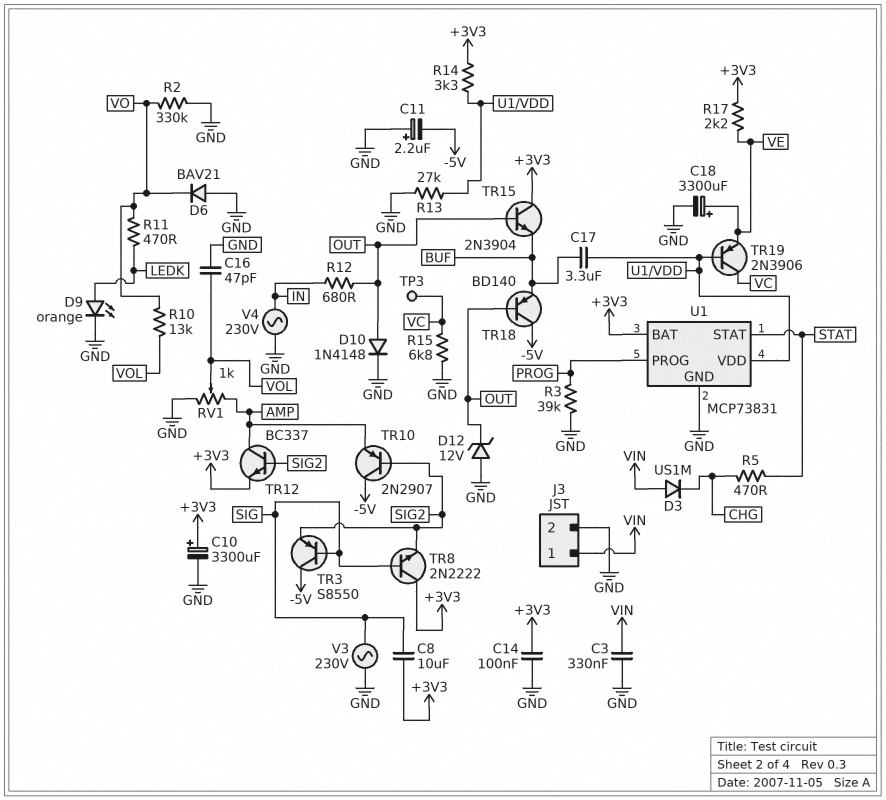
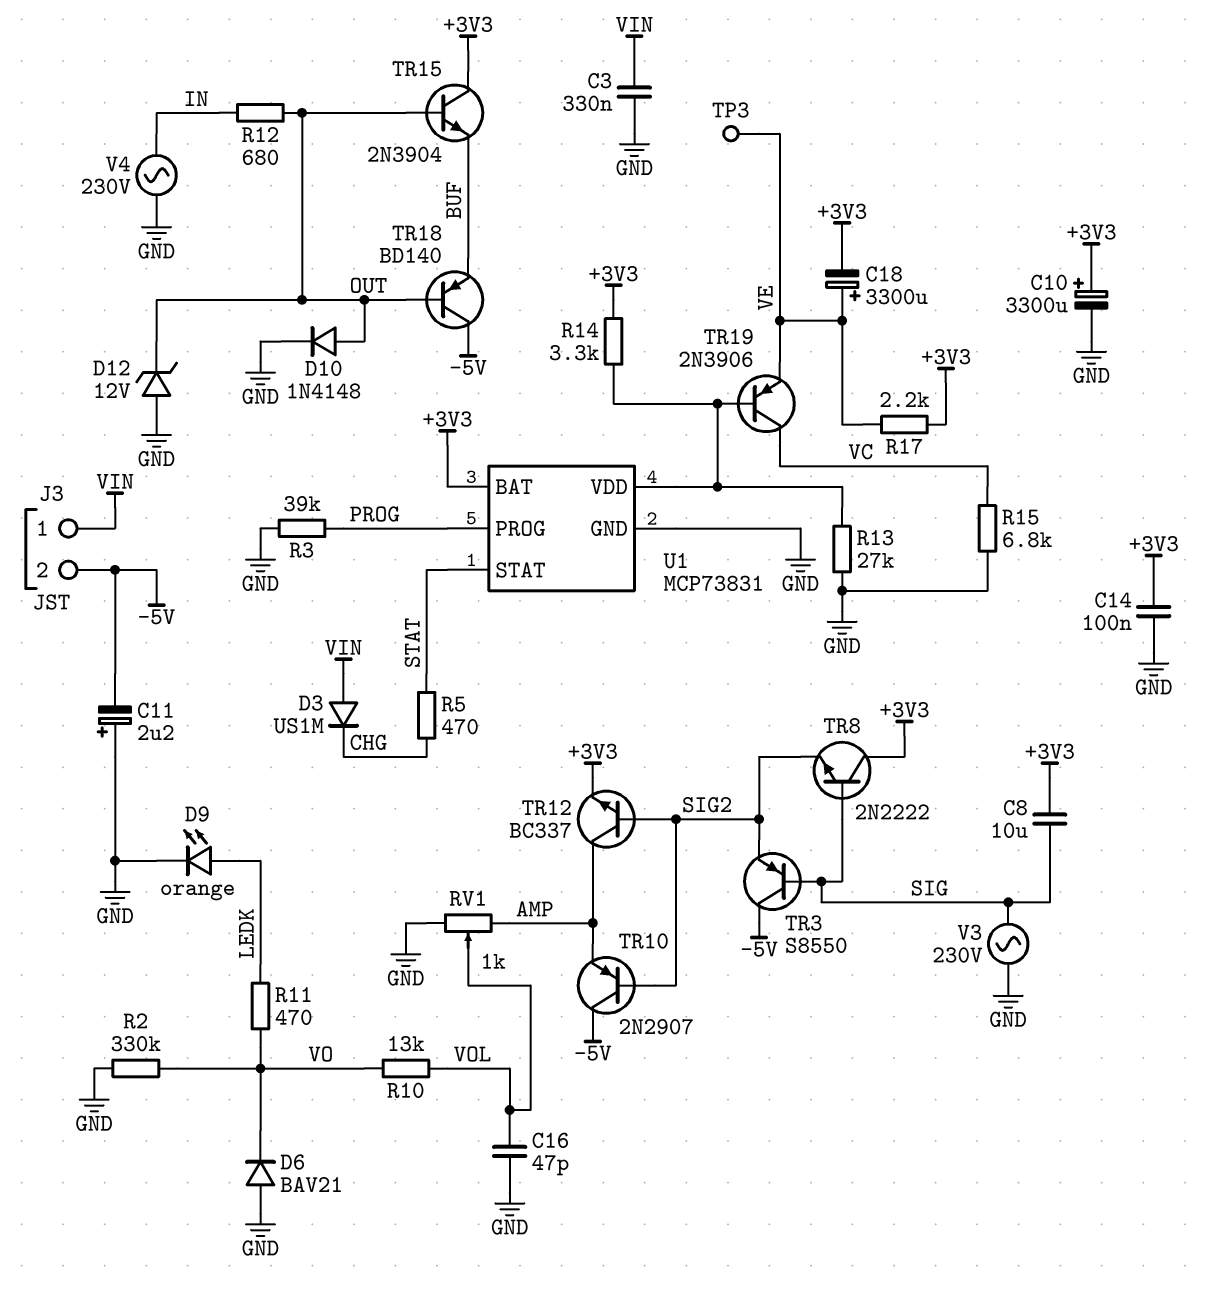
C17: 3.3uF (BUF, U1/VDD) -> none
C18: 3300uF (plus VE, minus GND) -> 3300uF (plus VE, minus +3V3)
J3 pin 2: GND -> -5V
TP3: test point (VC) -> test point (VE)

